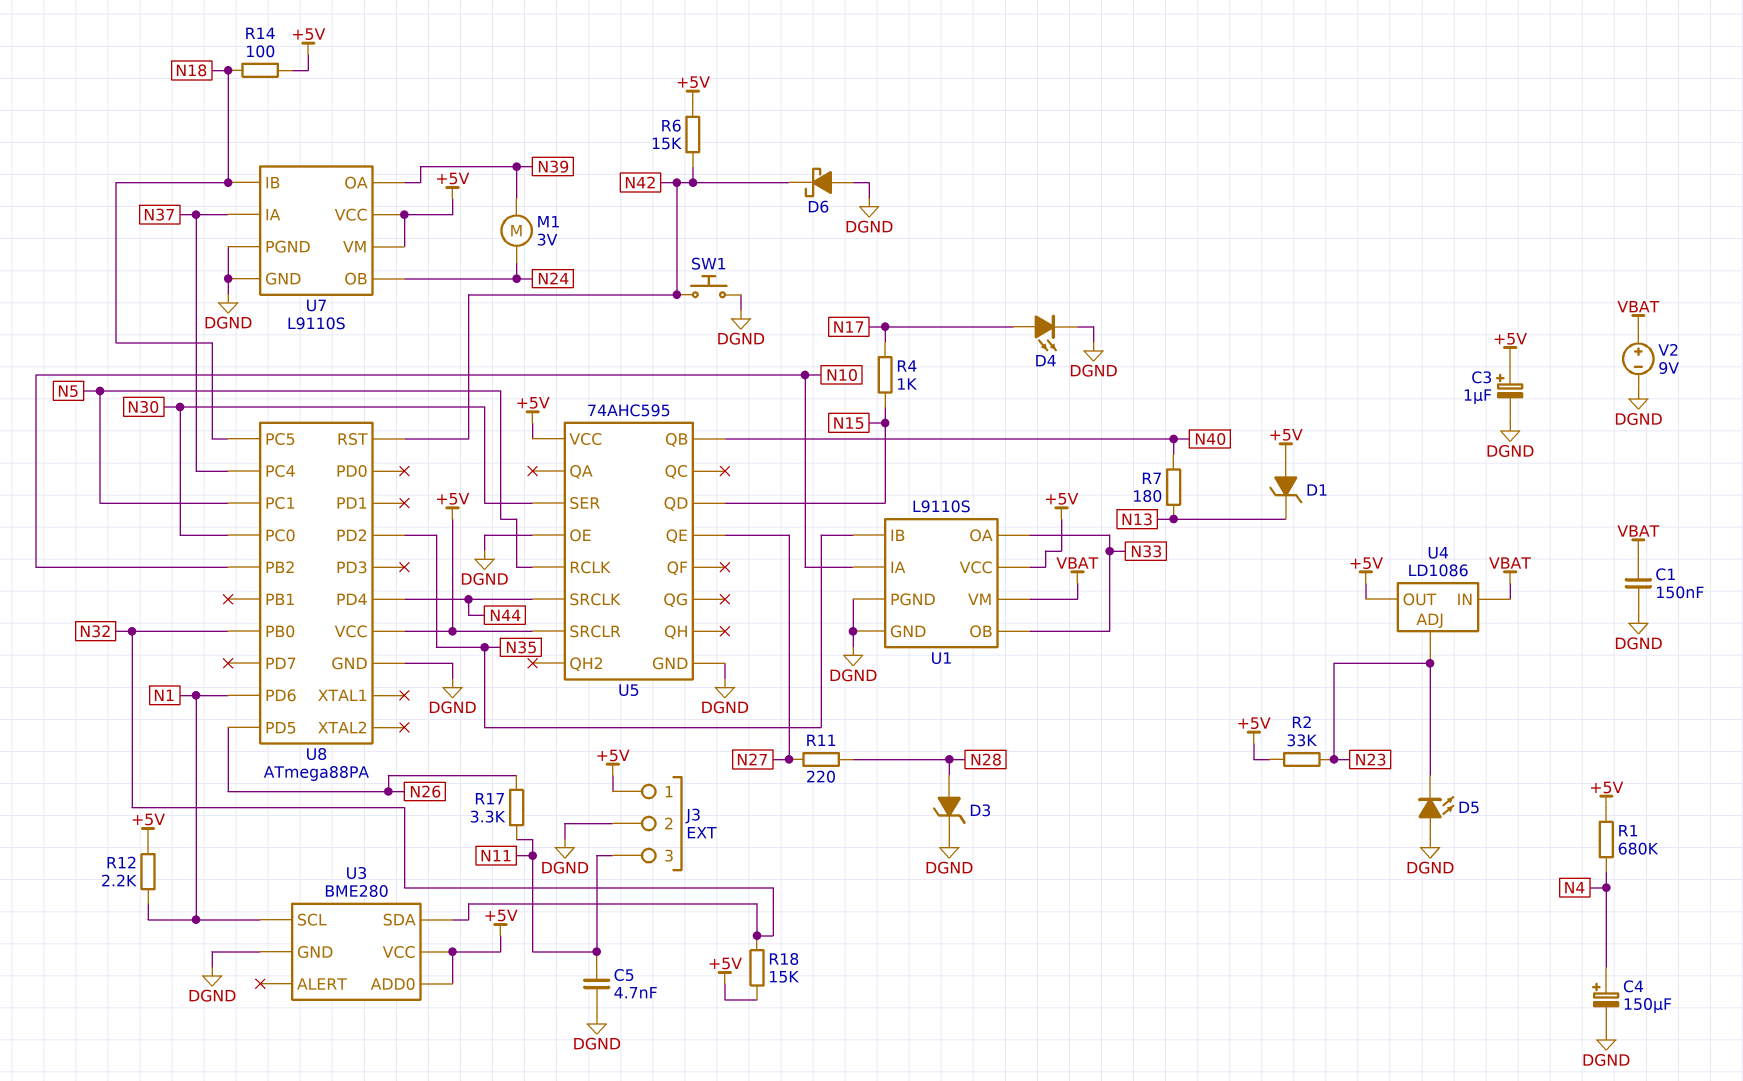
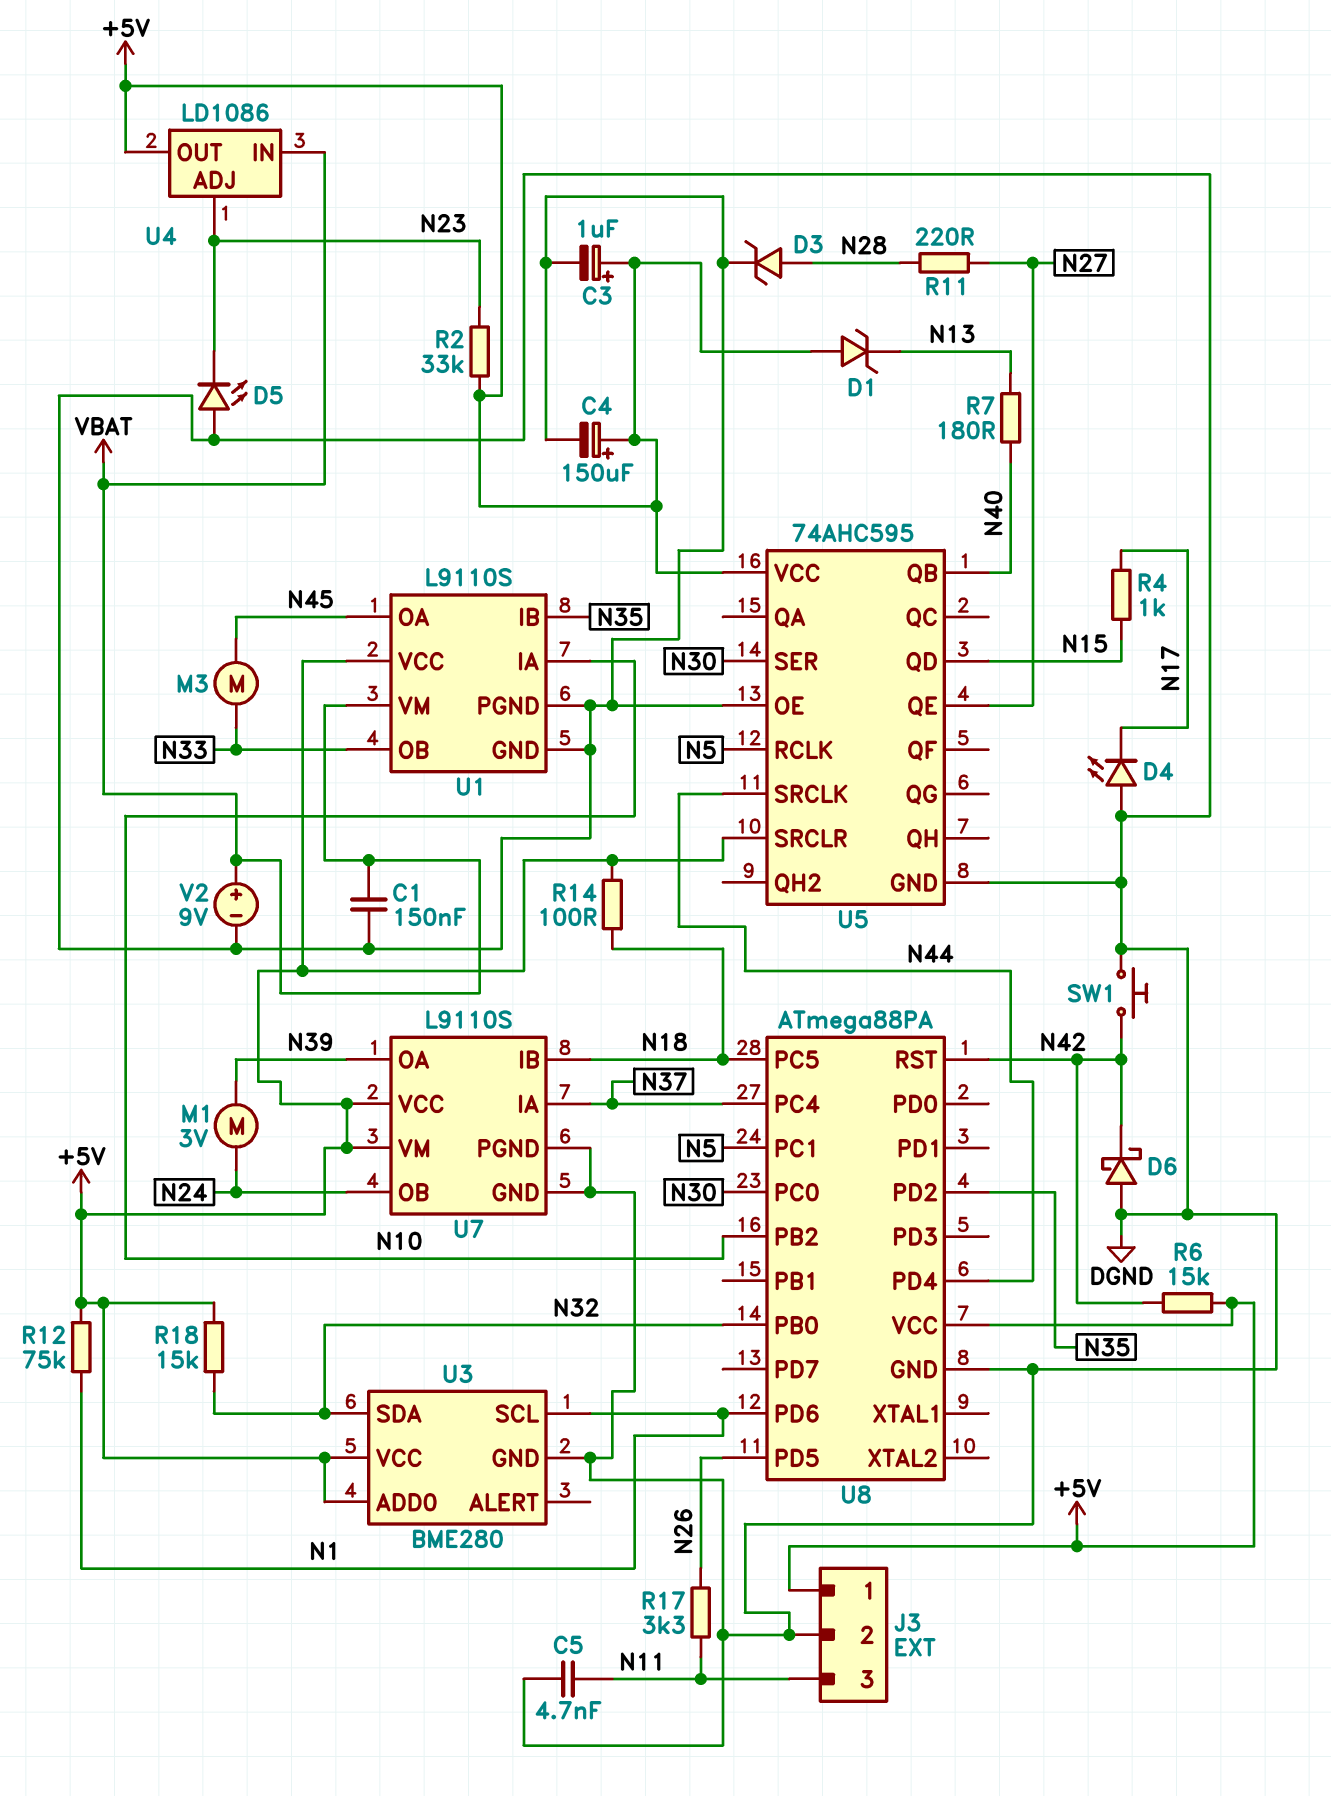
C4: 150uF (plus N4, minus DGND) -> 150uF (plus +5V, minus DGND)
D4: LED (A N17, K DGND) -> LED (A DGND, K N17)
M3: none -> motor (N33, N45)
R1: 680k (+5V, N4) -> none
R12: 2.2k (+5V, N1) -> 75k (+5V, N1)
U1 pin OA: N33 -> N45

